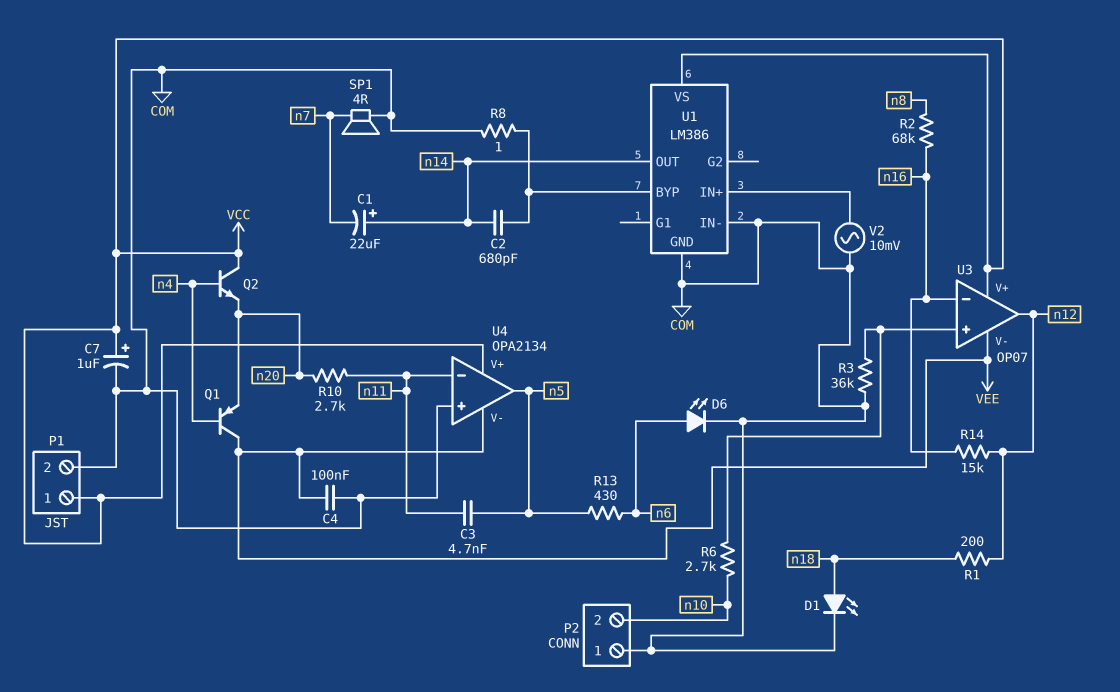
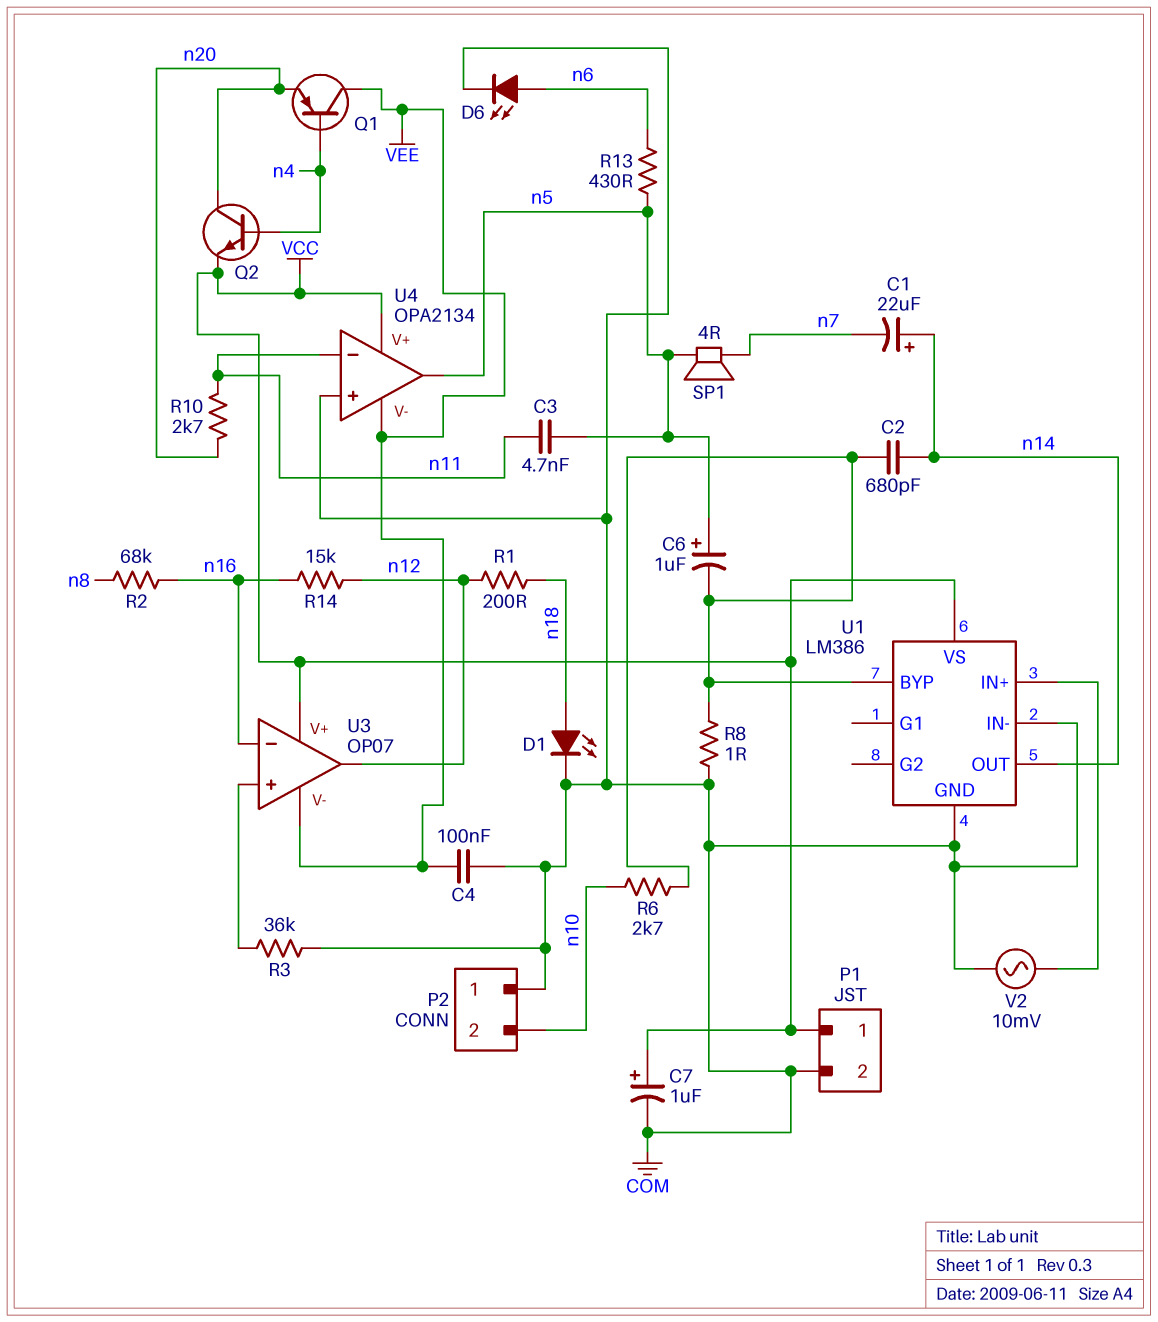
C6: none -> 1uF (plus n5, minus U1/BYP)
Q2: NPN (B n4, C VCC, E n20) -> NPN (B n4, C n20, E VCC)
R6: 2.7k (U3/in+, n10) -> 2.7k (U1/BYP, n10)
SP1: speaker 4R (COM, n7) -> speaker 4R (n5, n7)

